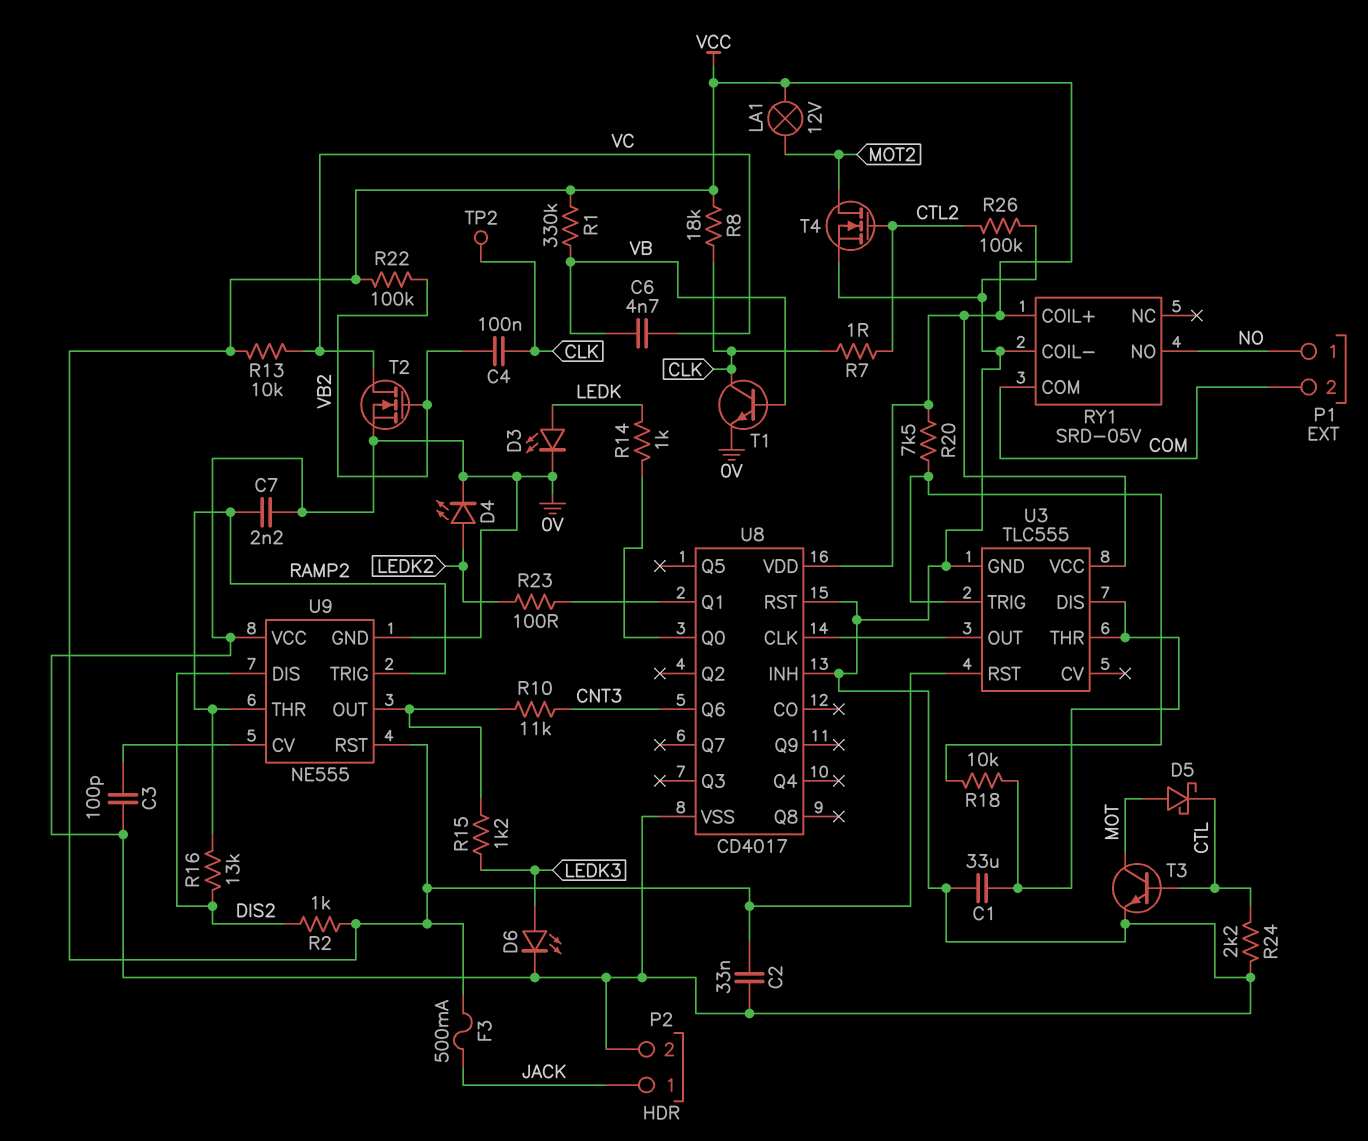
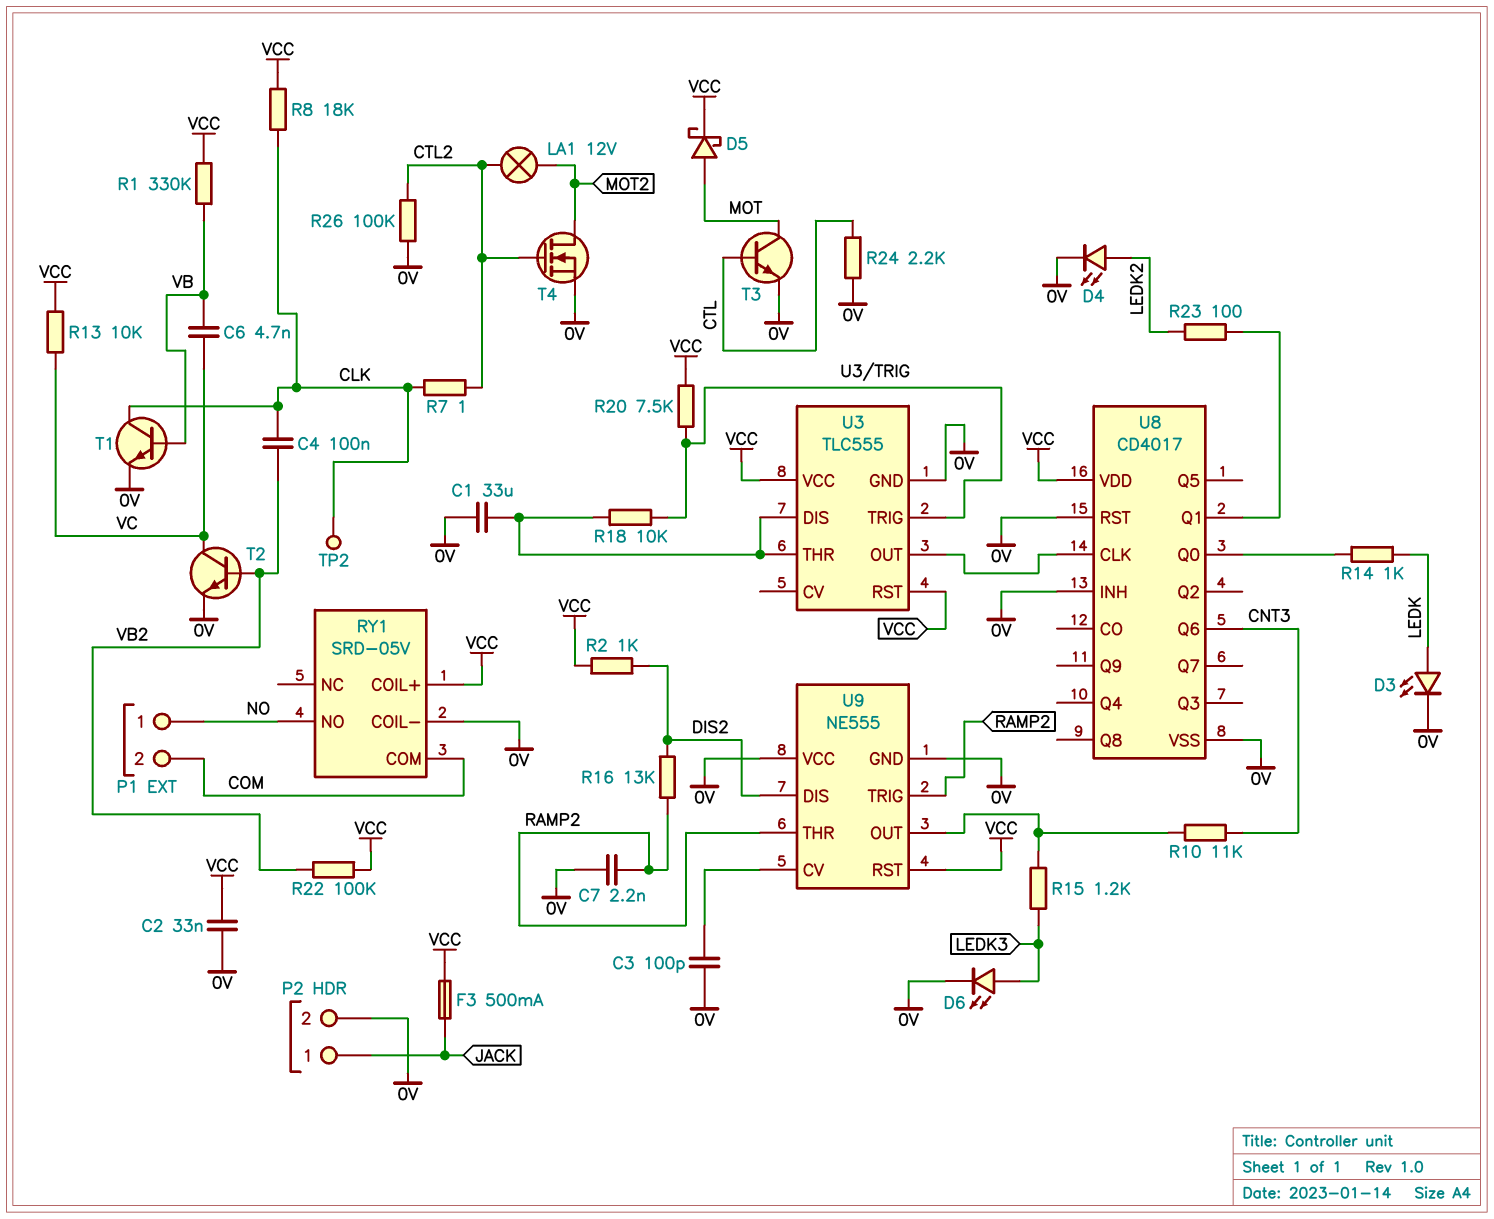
D5: schottky (A MOT, K CTL) -> schottky (A MOT, K VCC)
LA1: lamp 12V (MOT2, VCC) -> lamp 12V (CTL2, MOT2)
T2: NMOS (G VB2, D VC, S 0V) -> NPN (B VB2, C VC, E 0V)

